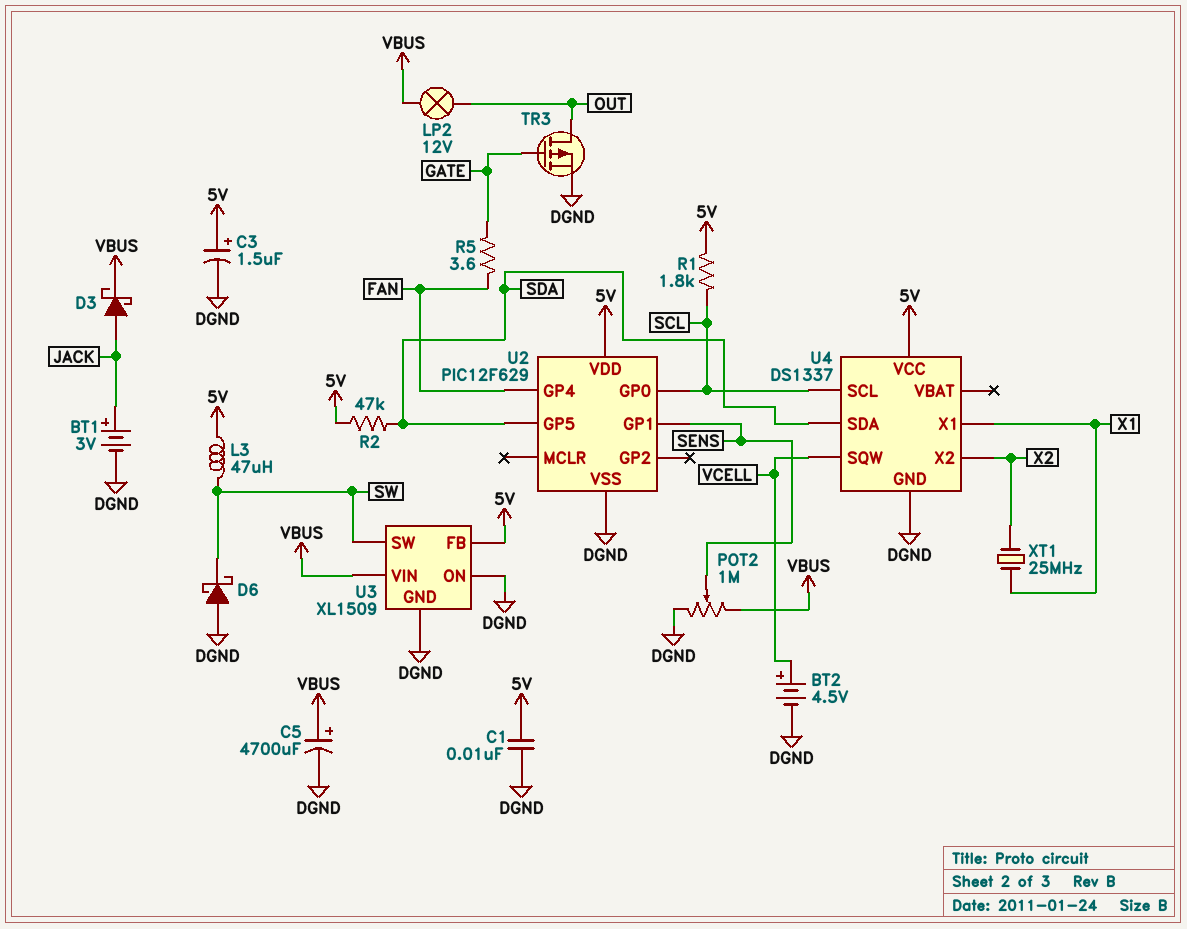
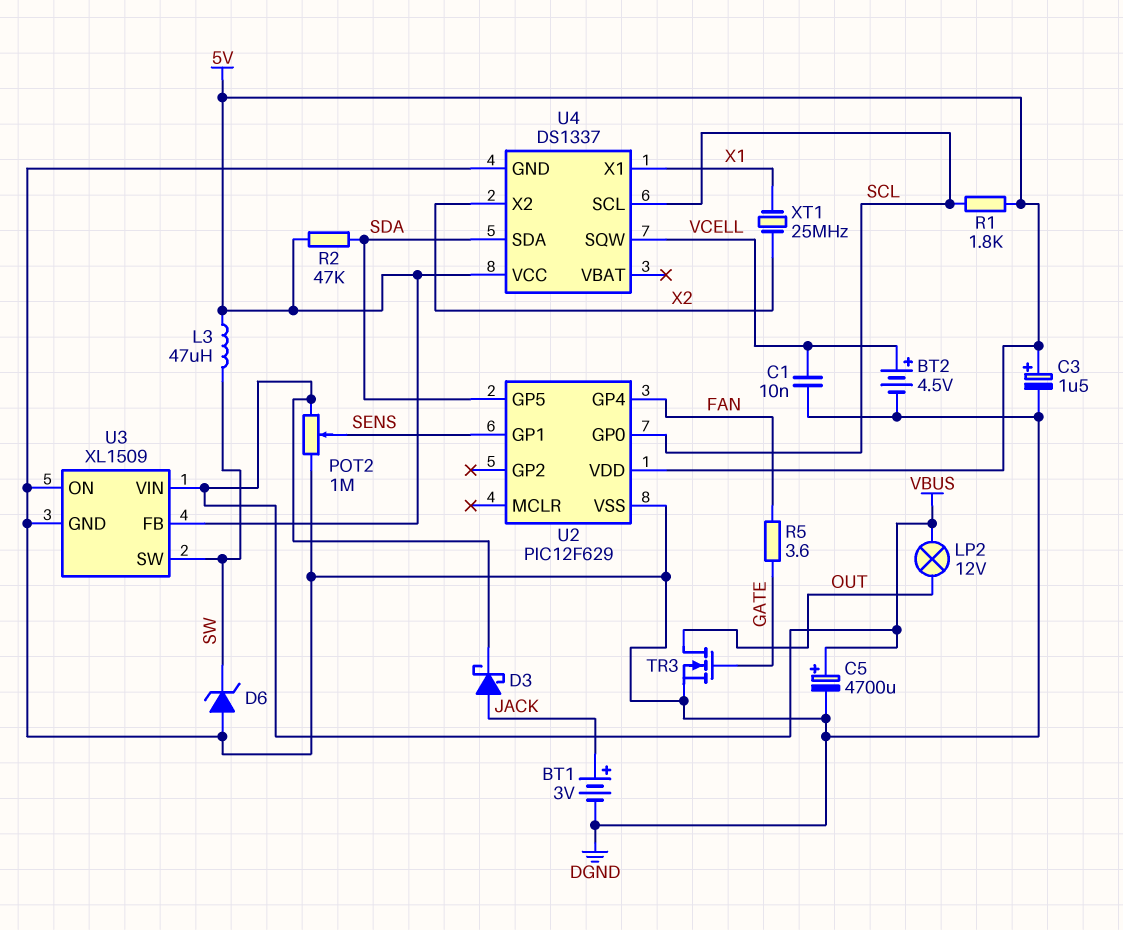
C1: 10nF (5V, DGND) -> 10nF (DGND, VCELL)
D6: schottky (A DGND, K SW) -> zener (A DGND, K SW)
TR3: PMOS (G GATE, D OUT, S DGND) -> NMOS (G GATE, D OUT, S DGND)

